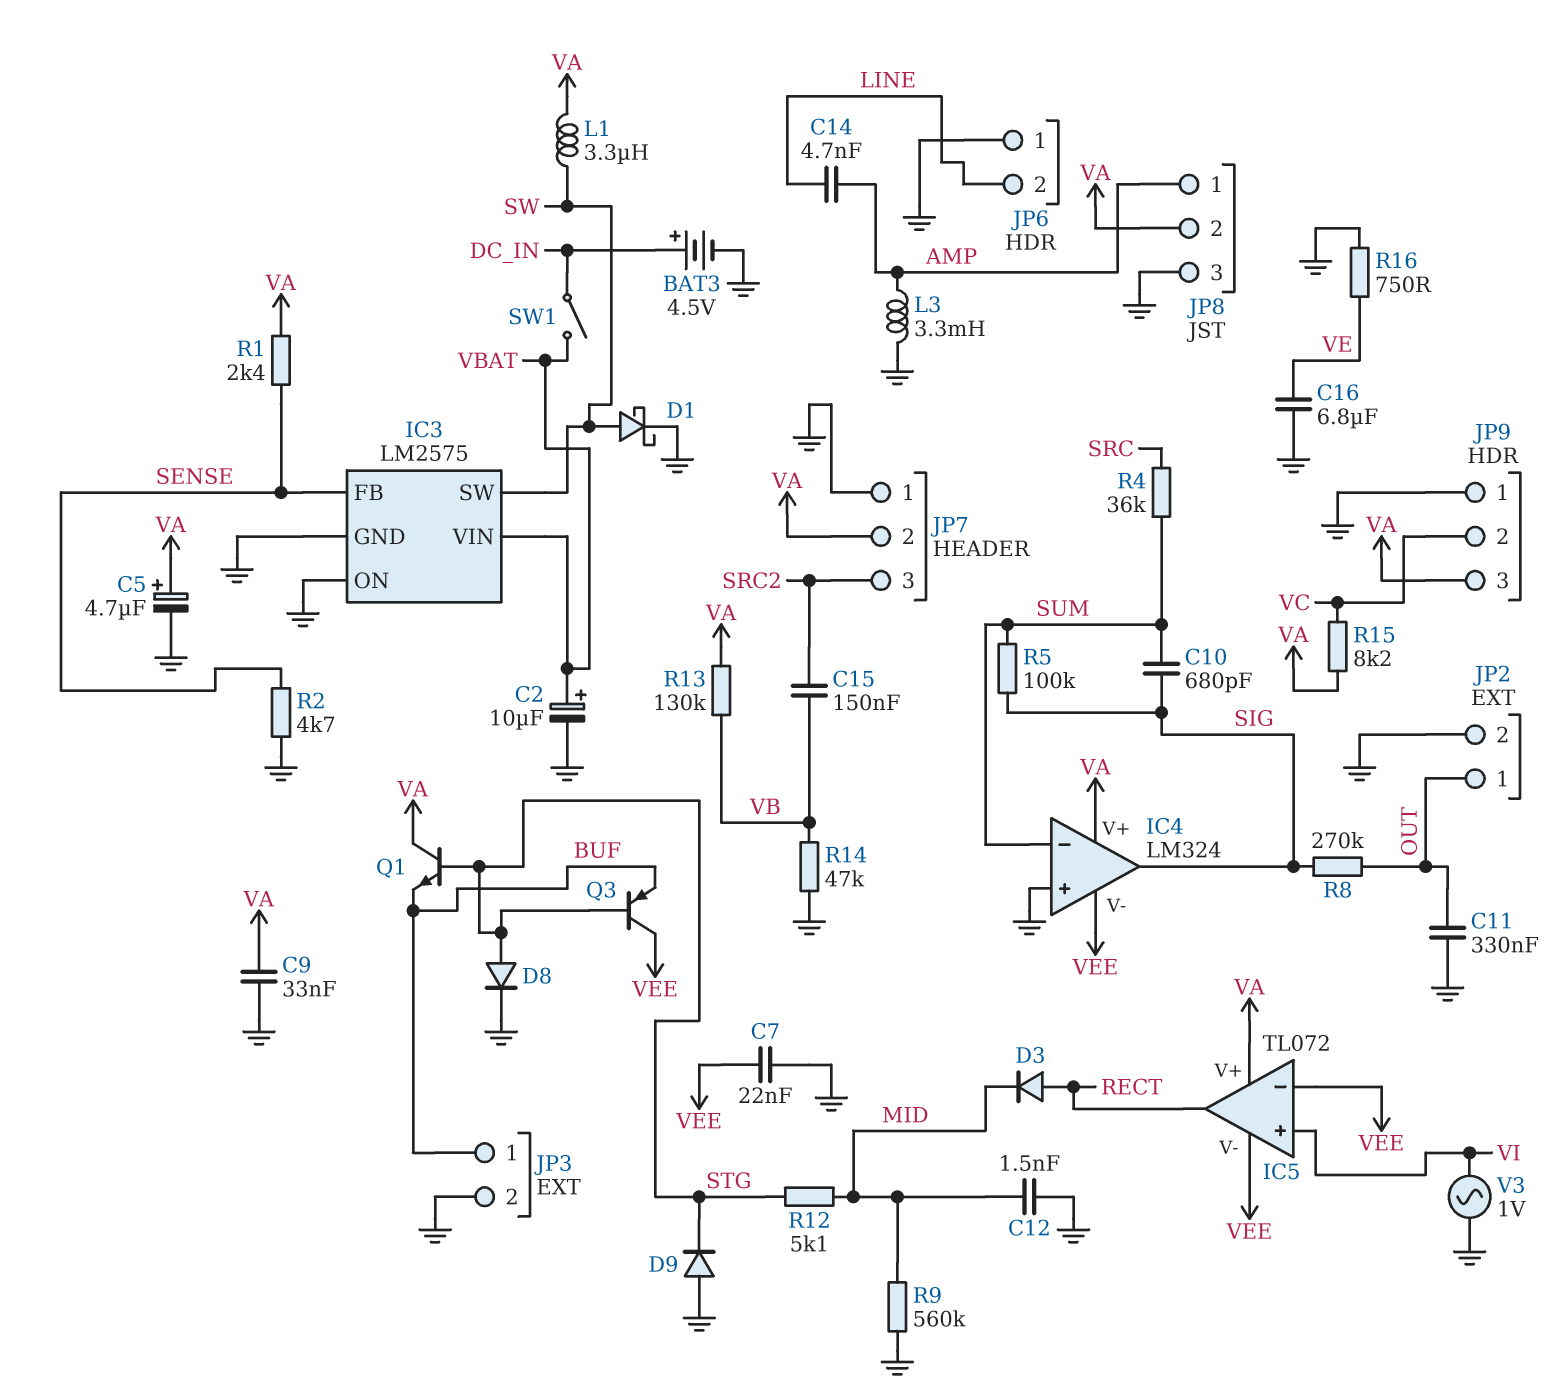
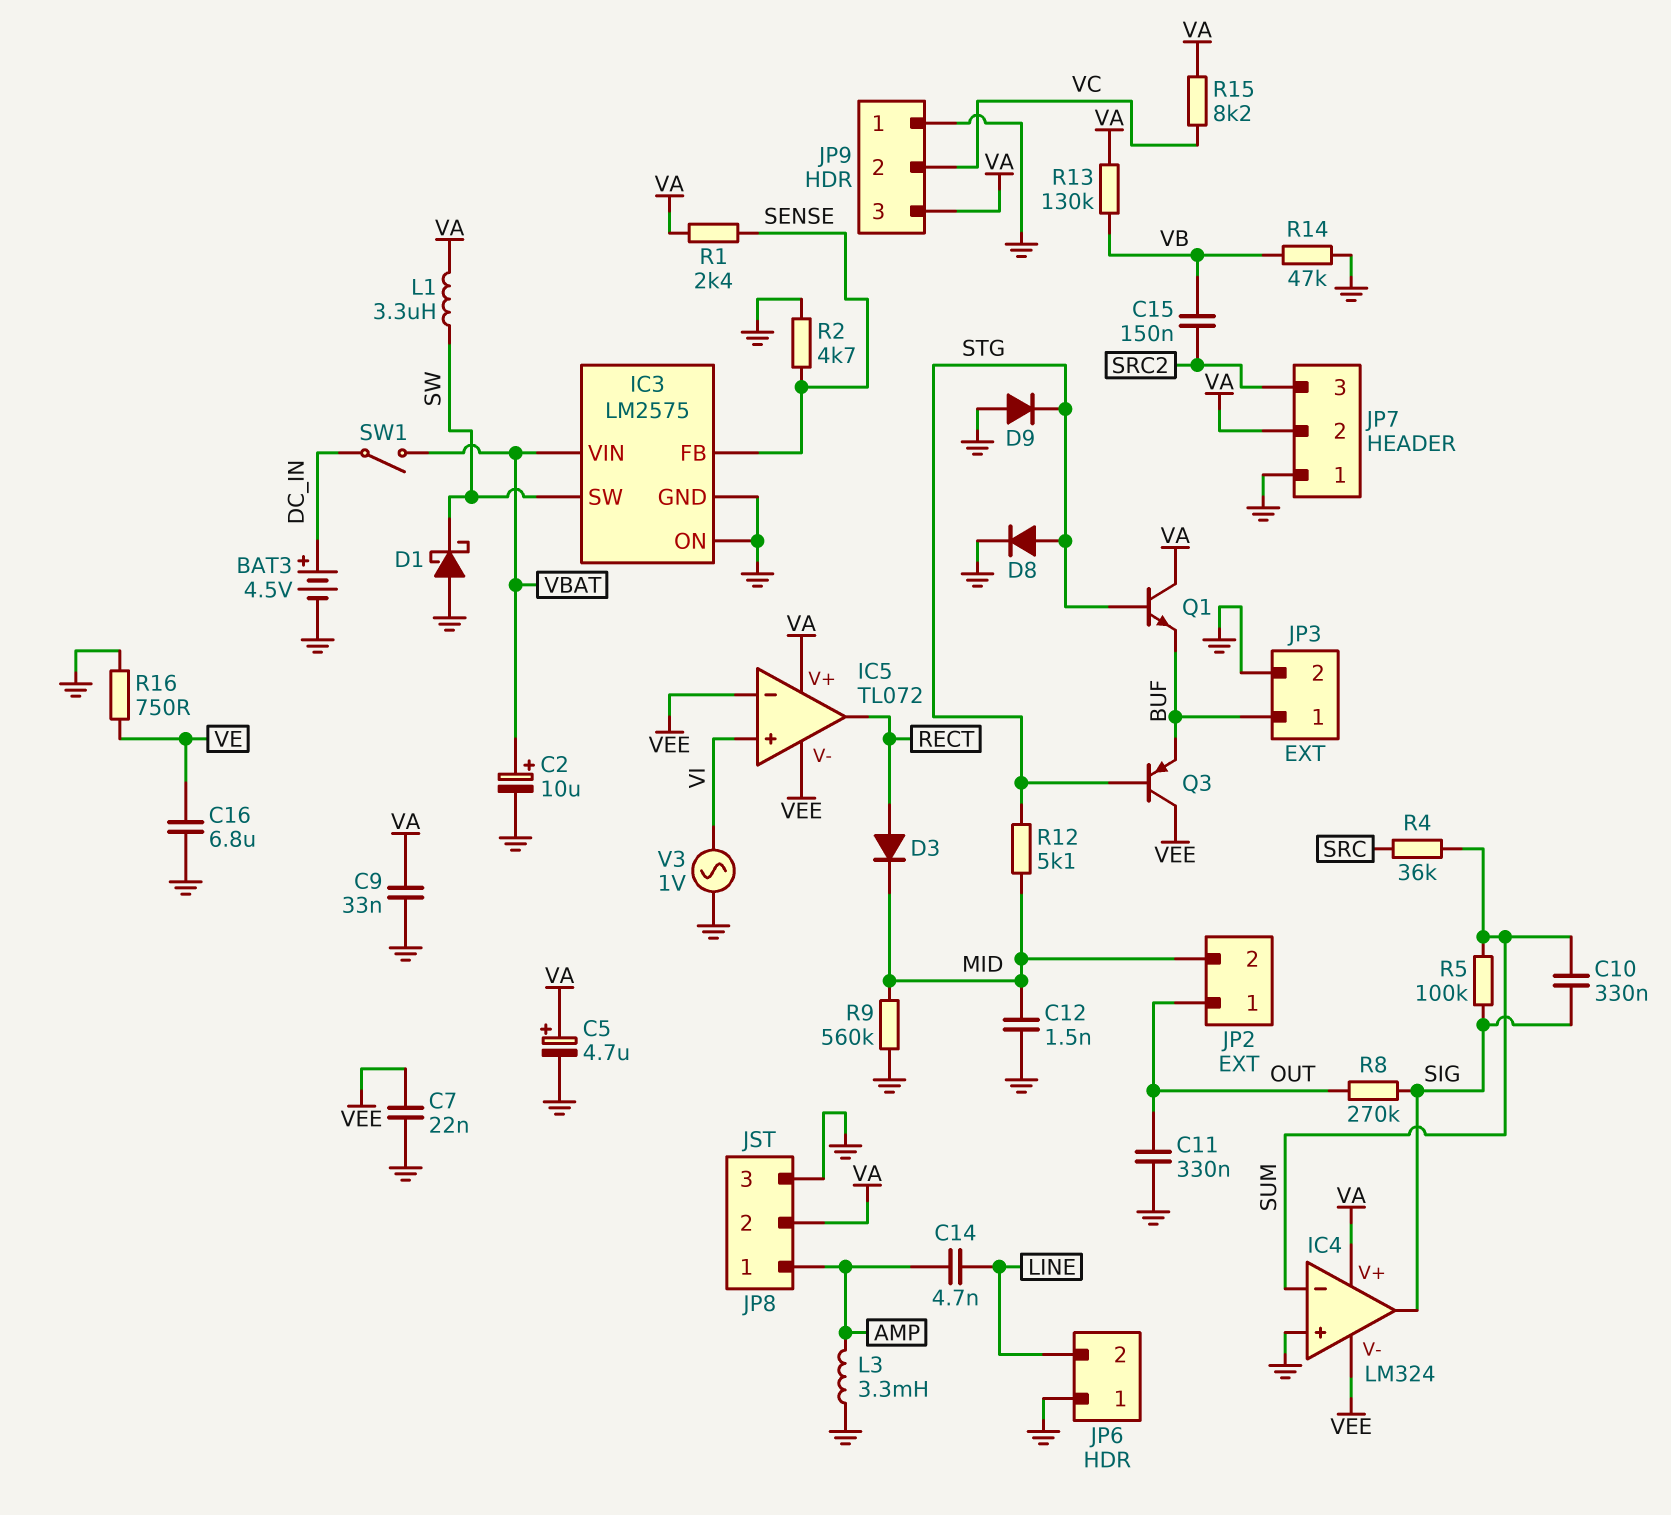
C10: 680pF (SIG, SUM) -> 330nF (SIG, SUM)
D1: schottky (A SW, K GND) -> schottky (A GND, K SW)
JP2 pin 2: GND -> MID

